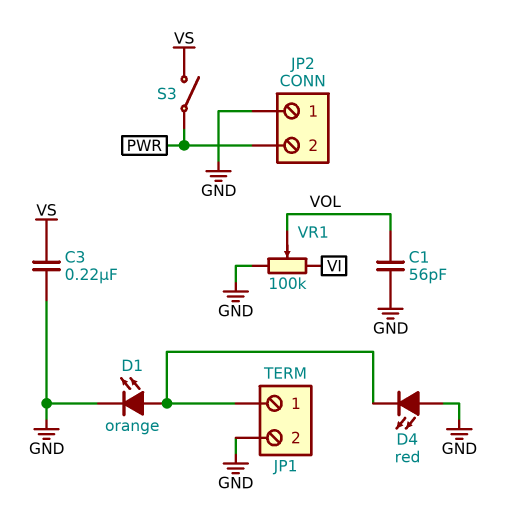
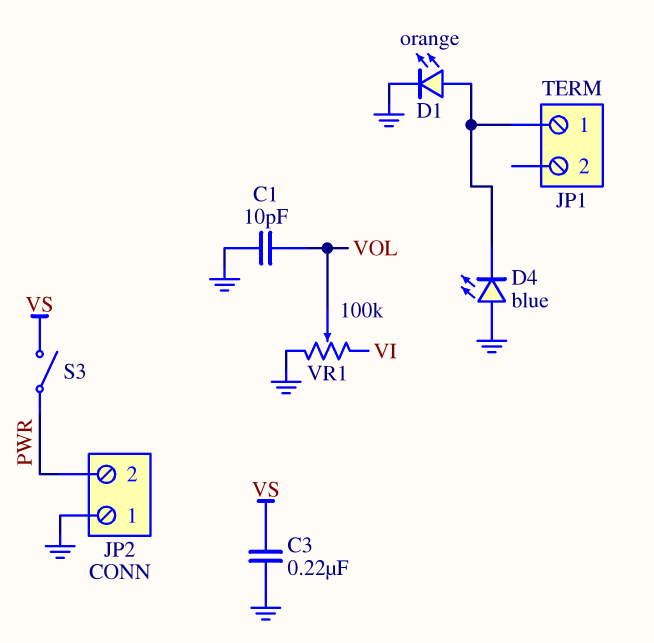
C1: 56pF (GND, VOL) -> 10pF (GND, VOL)
D4: LED red (A GND, K JP1/1) -> LED blue (A GND, K JP1/1)
JP1 pin 2: GND -> none

